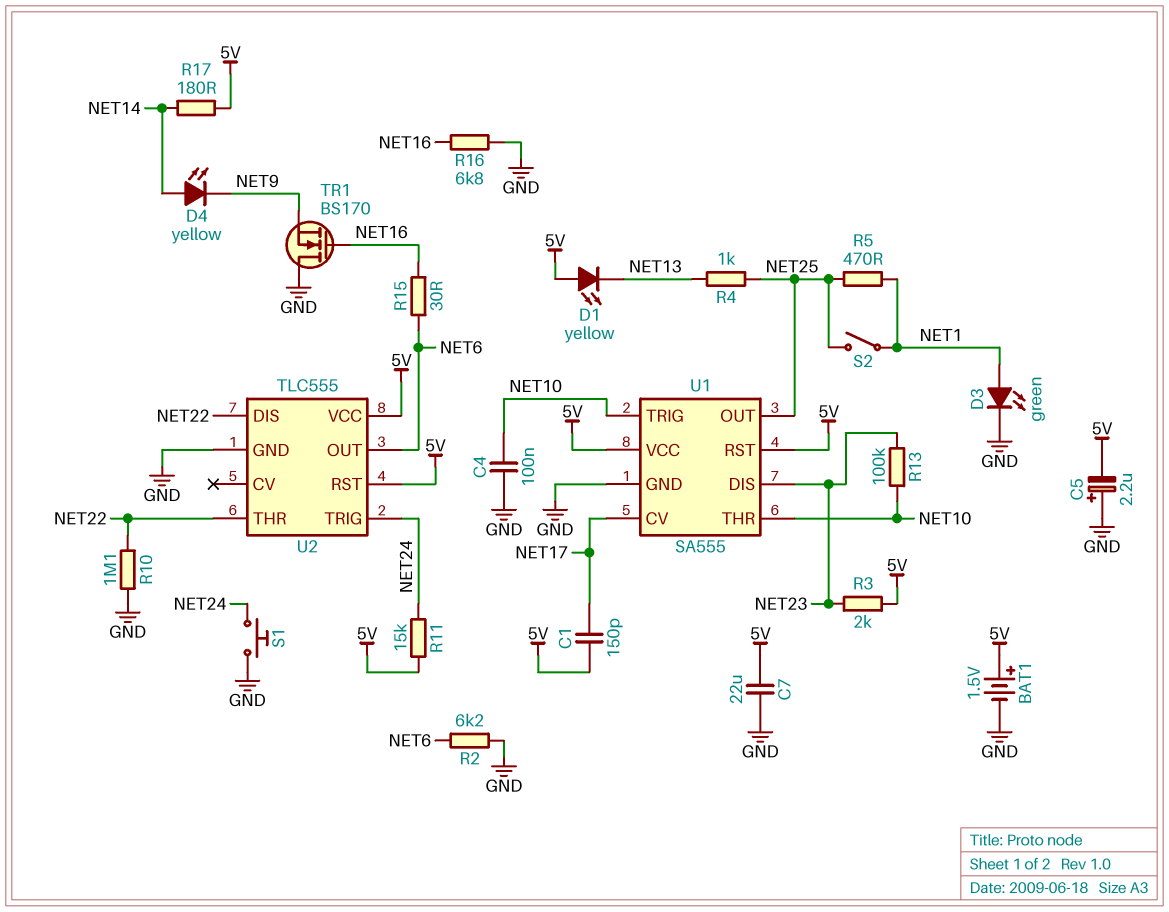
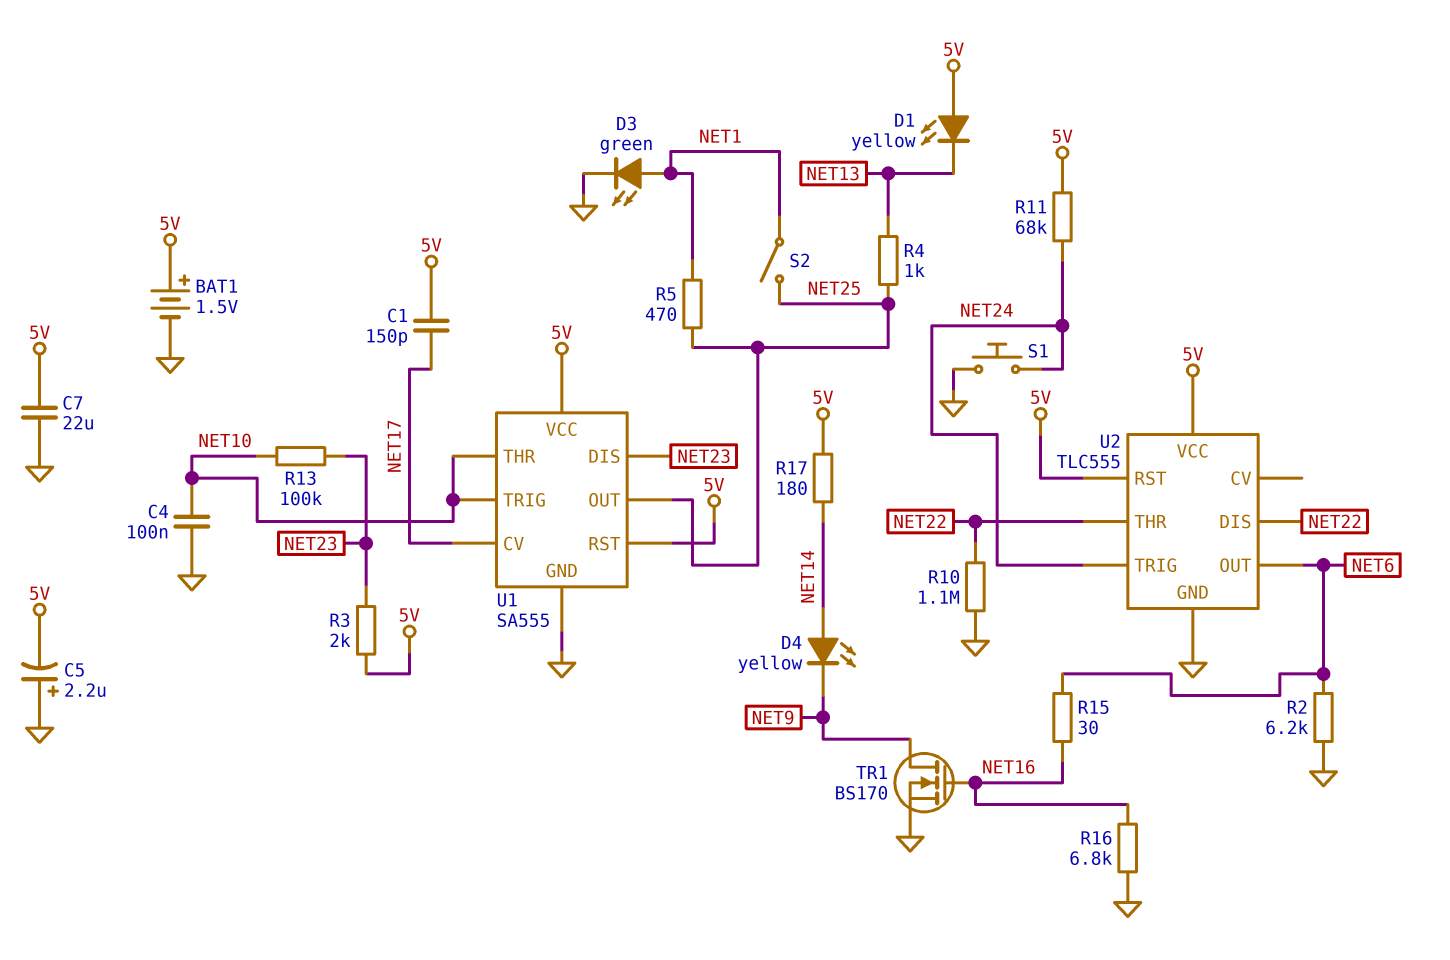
R11: 15k (5V, NET24) -> 68k (5V, NET24)
TR1: NMOS BS170 (G NET16, D GND, S NET9) -> NMOS BS170 (G NET16, D NET9, S GND)

